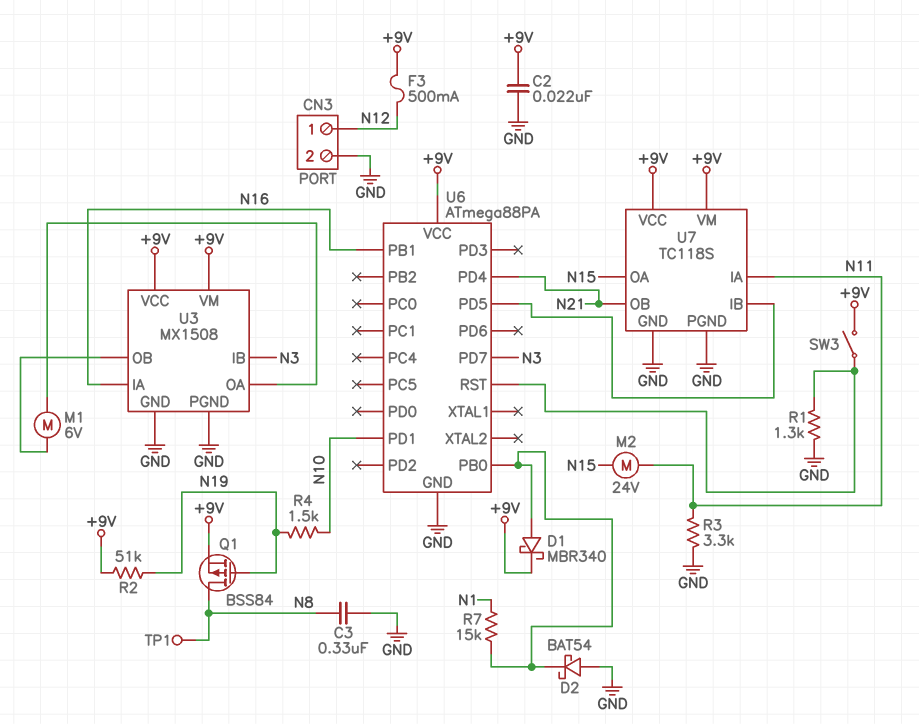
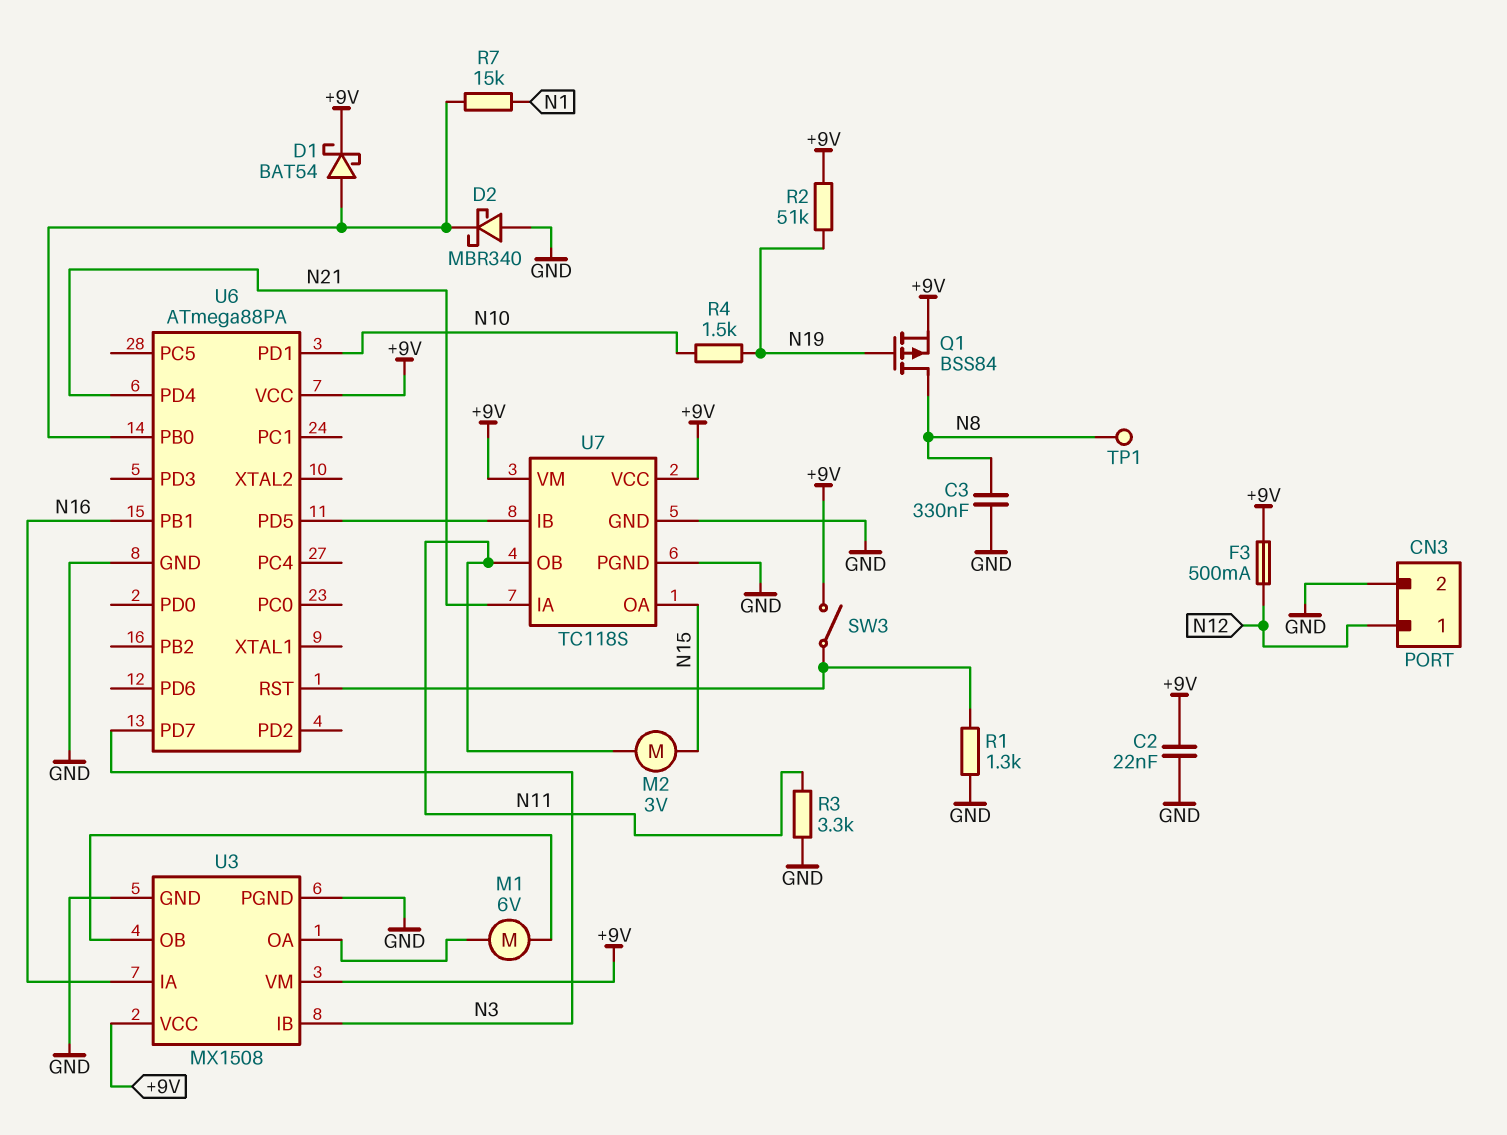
D1: schottky MBR340 (A U6/PB0, K +9V) -> schottky BAT54 (A U6/PB0, K +9V)
D2: schottky BAT54 (A GND, K U6/PB0) -> schottky MBR340 (A GND, K U6/PB0)
M2: motor 24V (N11, N15) -> motor 3V (N11, N15)
U7 pin IA: N11 -> N21
U7 pin OB: N21 -> N11

